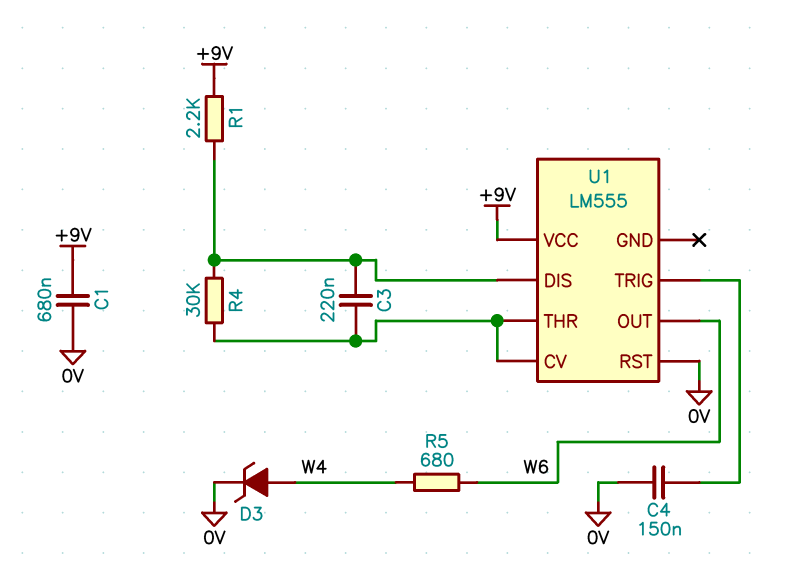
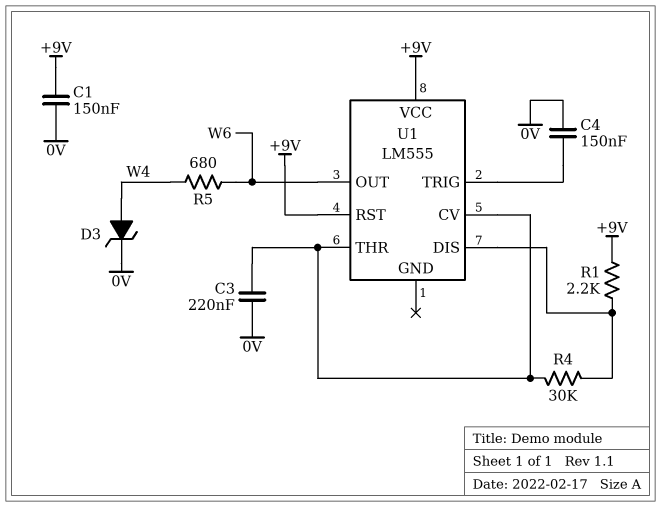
C1: 680nF (+9V, 0V) -> 150nF (+9V, 0V)
C3: 220nF (U1/CV, U1/DIS) -> 220nF (0V, U1/CV)
U1 pin RST: 0V -> +9V

